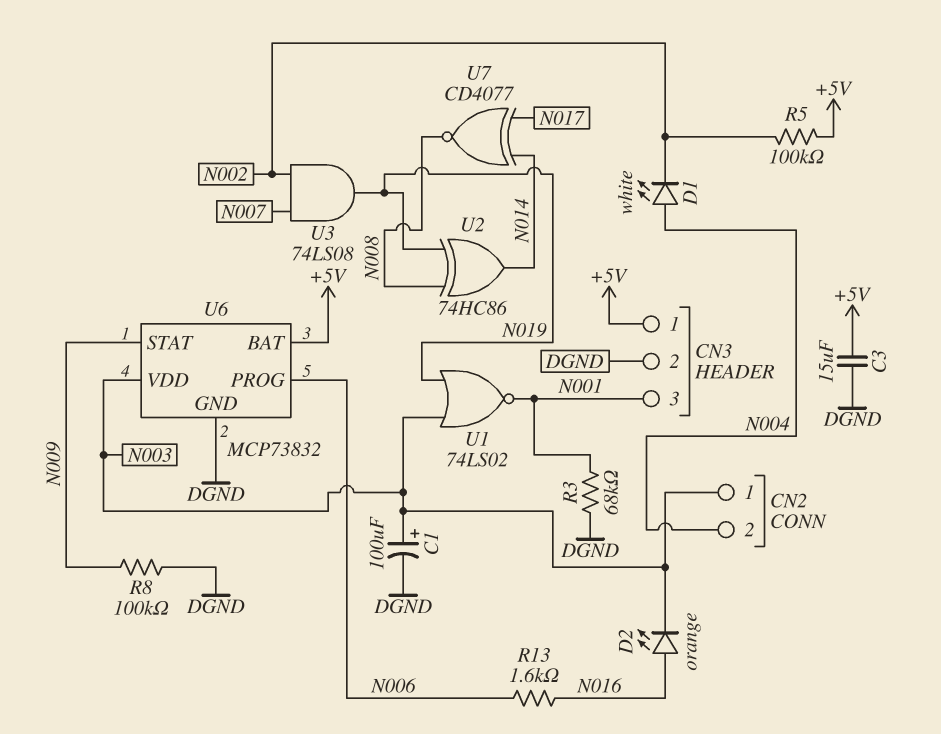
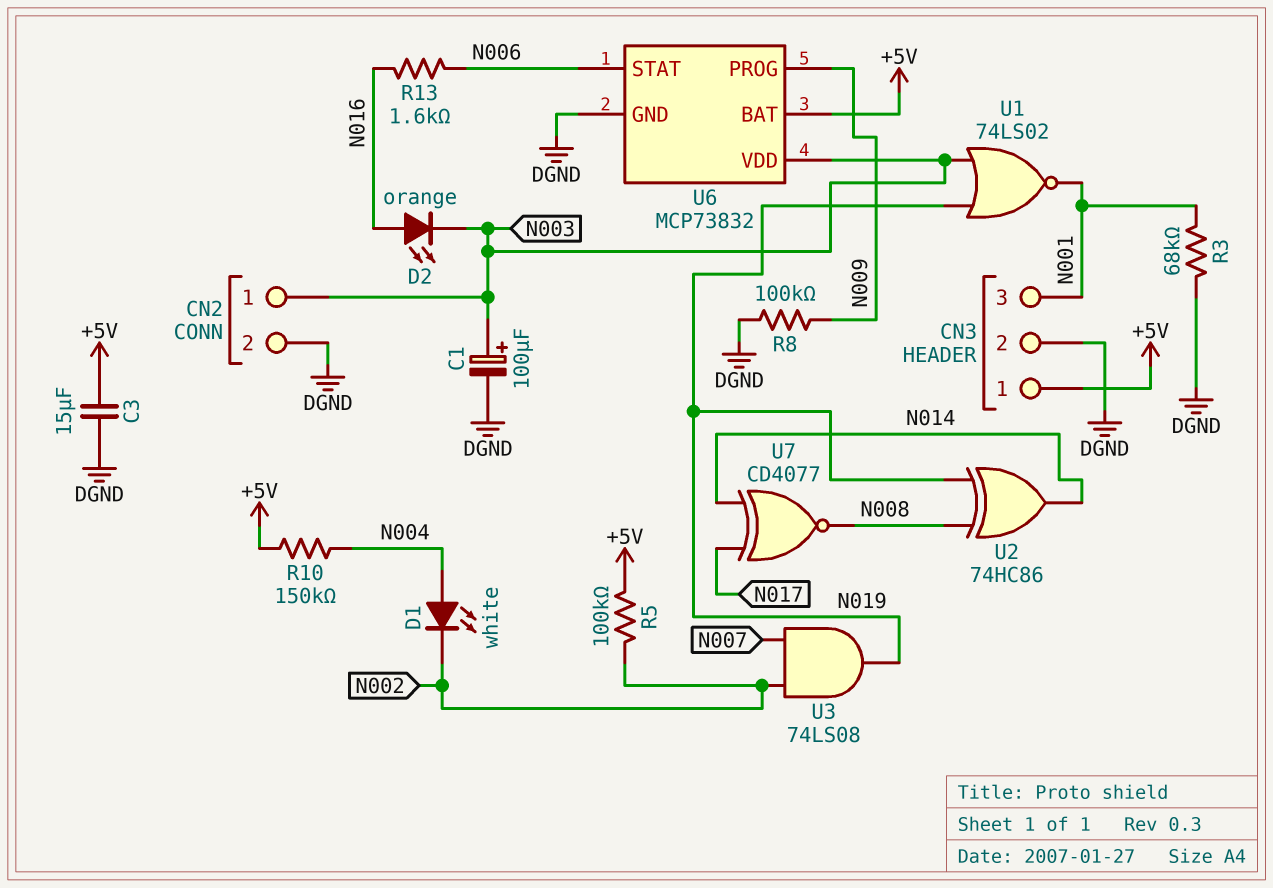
CN2 pin 2: N004 -> DGND
R10: none -> 150k (+5V, N004)
U6 pin PROG: N006 -> N009
U6 pin STAT: N009 -> N006

